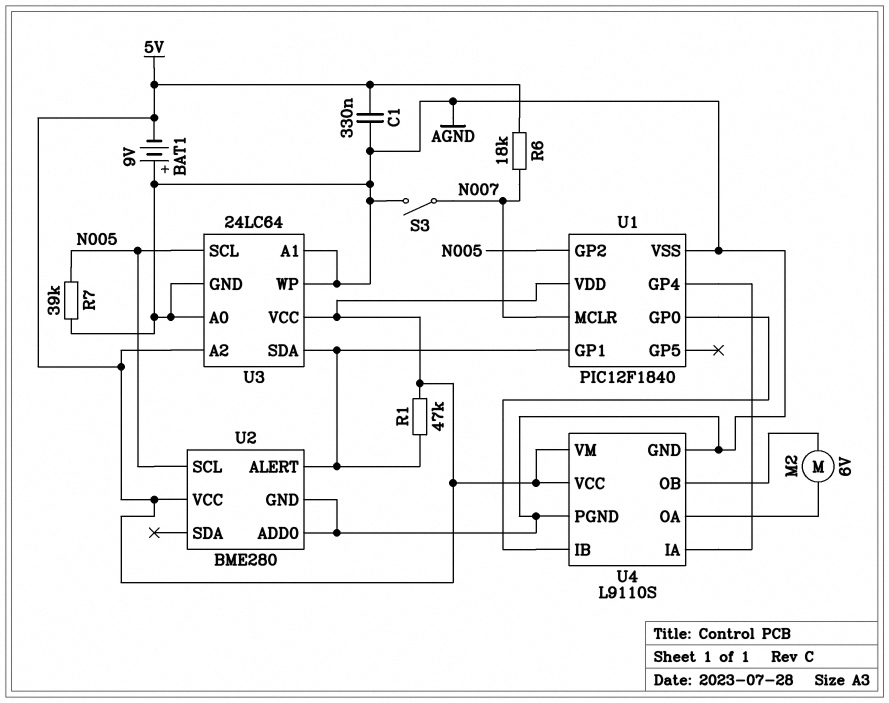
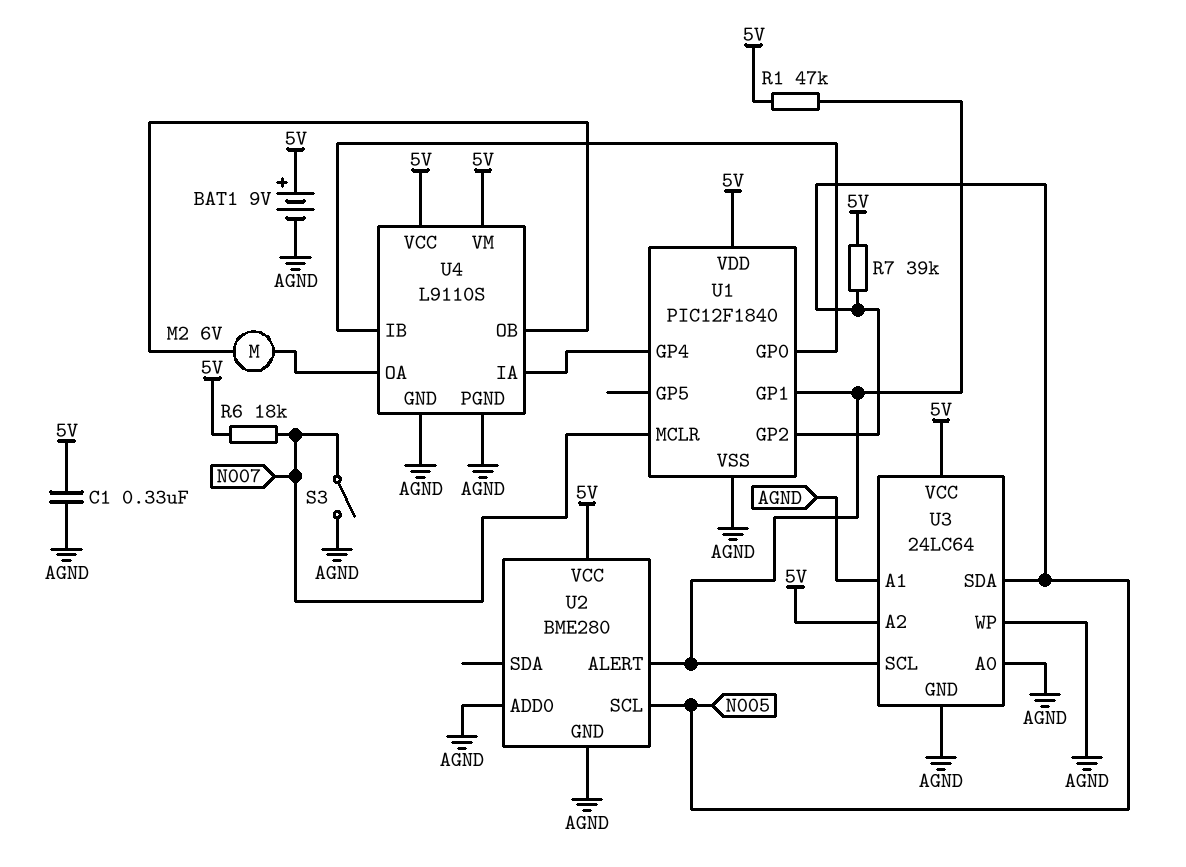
BAT1: 9V (plus AGND, minus 5V) -> 9V (plus 5V, minus AGND)
R7: 39k (AGND, N005) -> 39k (5V, N005)
U3 pin SCL: N005 -> U1/GP1
U3 pin SDA: U1/GP1 -> N005

